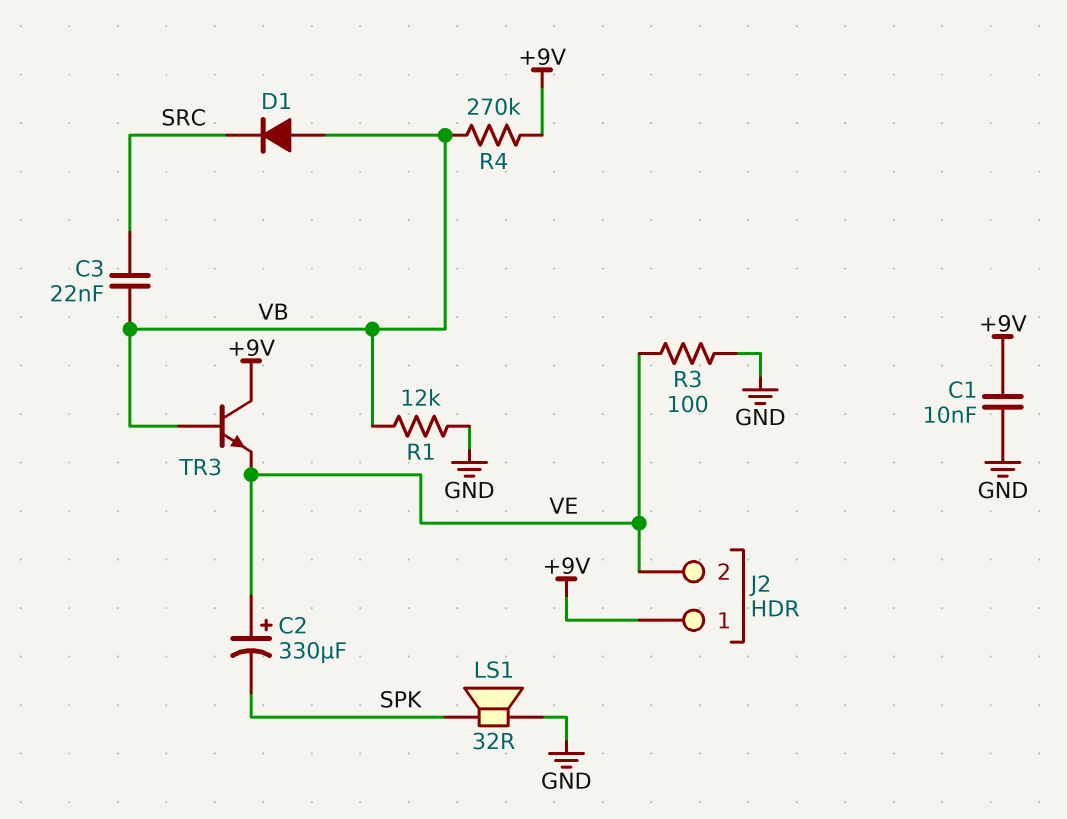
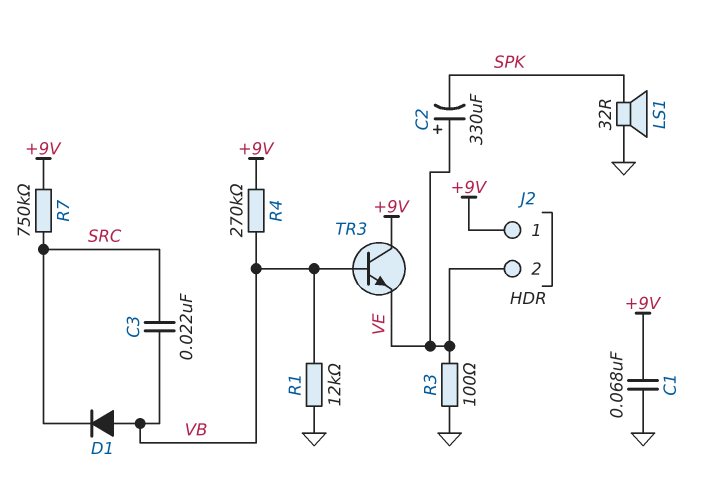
C1: 10nF (+9V, GND) -> 68nF (+9V, GND)
R7: none -> 750k (+9V, SRC)

